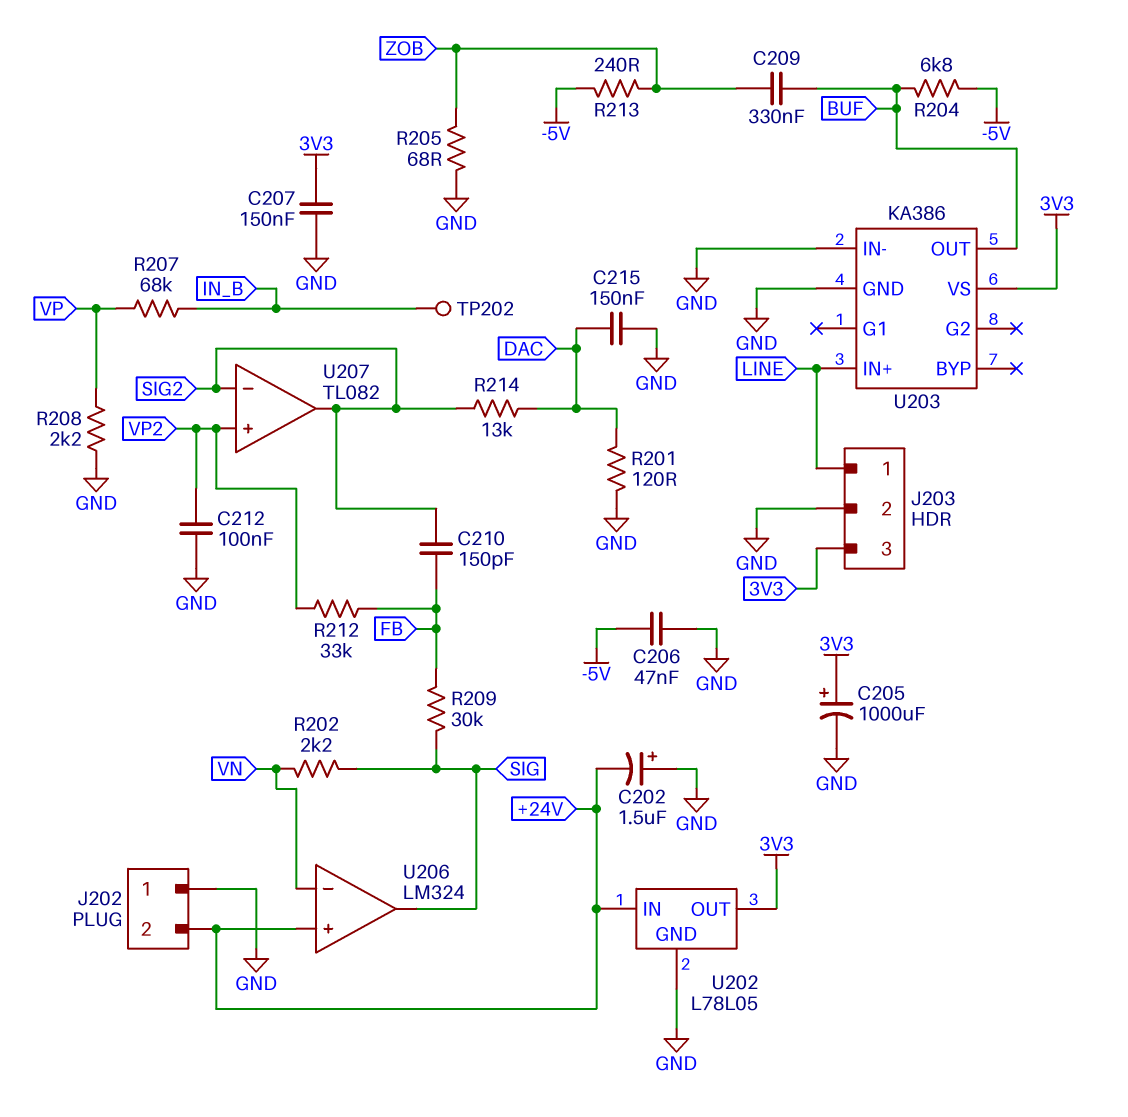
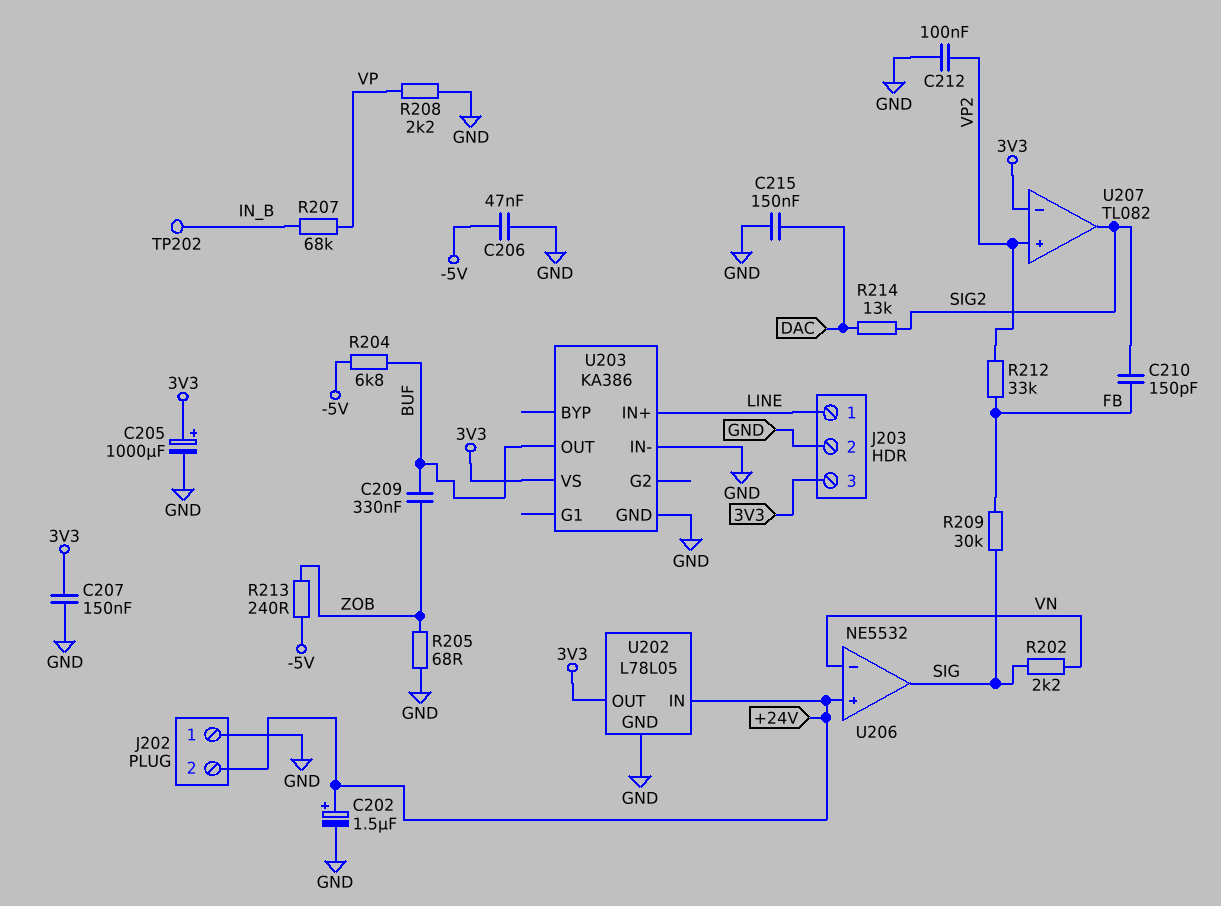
C202: 1.5uF (plus GND, minus +24V) -> 1.5uF (plus +24V, minus GND)
R201: 120 (DAC, GND) -> none
U206: LM324 -> NE5532
U207 pin in-: SIG2 -> 3V3

